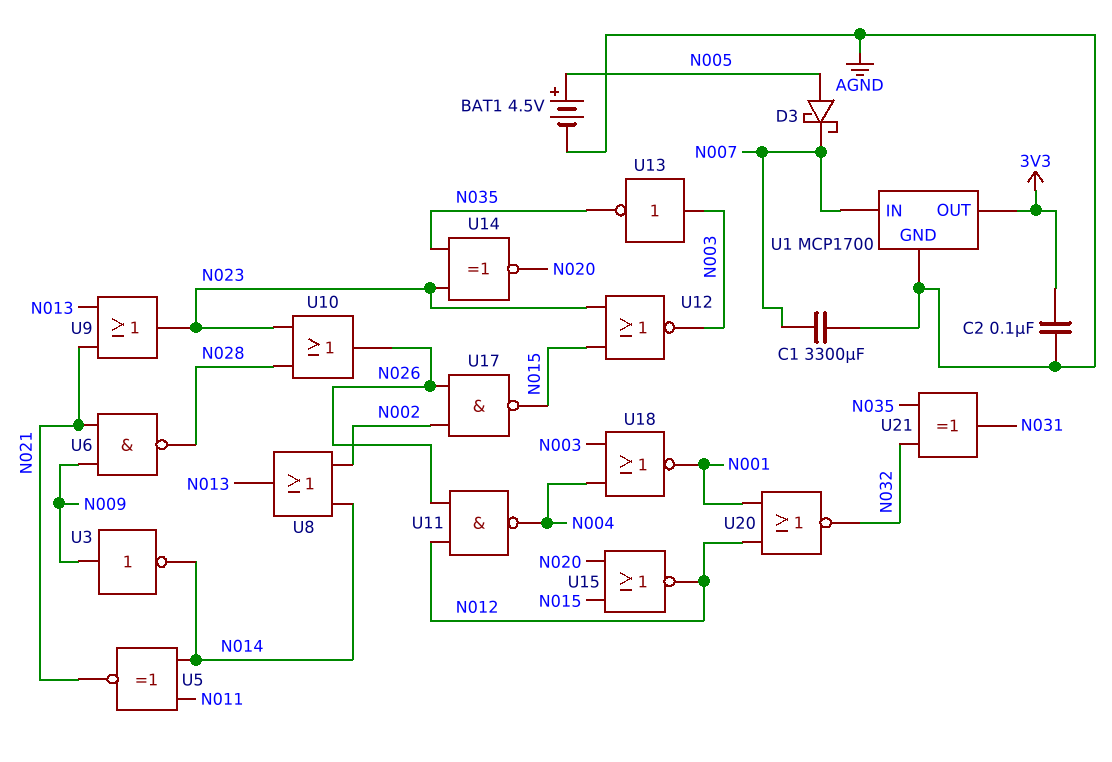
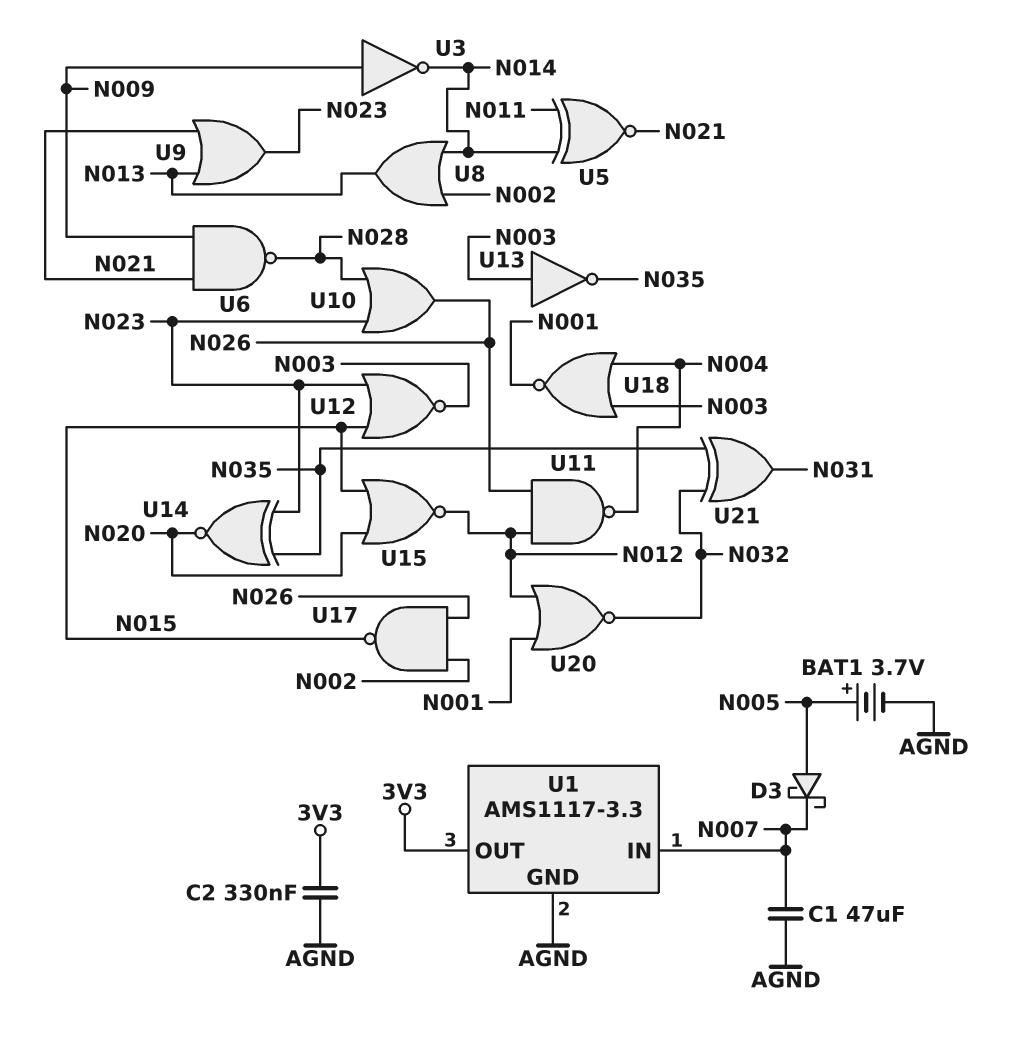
BAT1: 4.5V (plus N005, minus AGND) -> 3.7V (plus N005, minus AGND)
C1: 3300uF (AGND, N007) -> 47uF (AGND, N007)
C2: 100nF (3V3, AGND) -> 330nF (3V3, AGND)
U1: MCP1700 -> AMS1117-3.3

